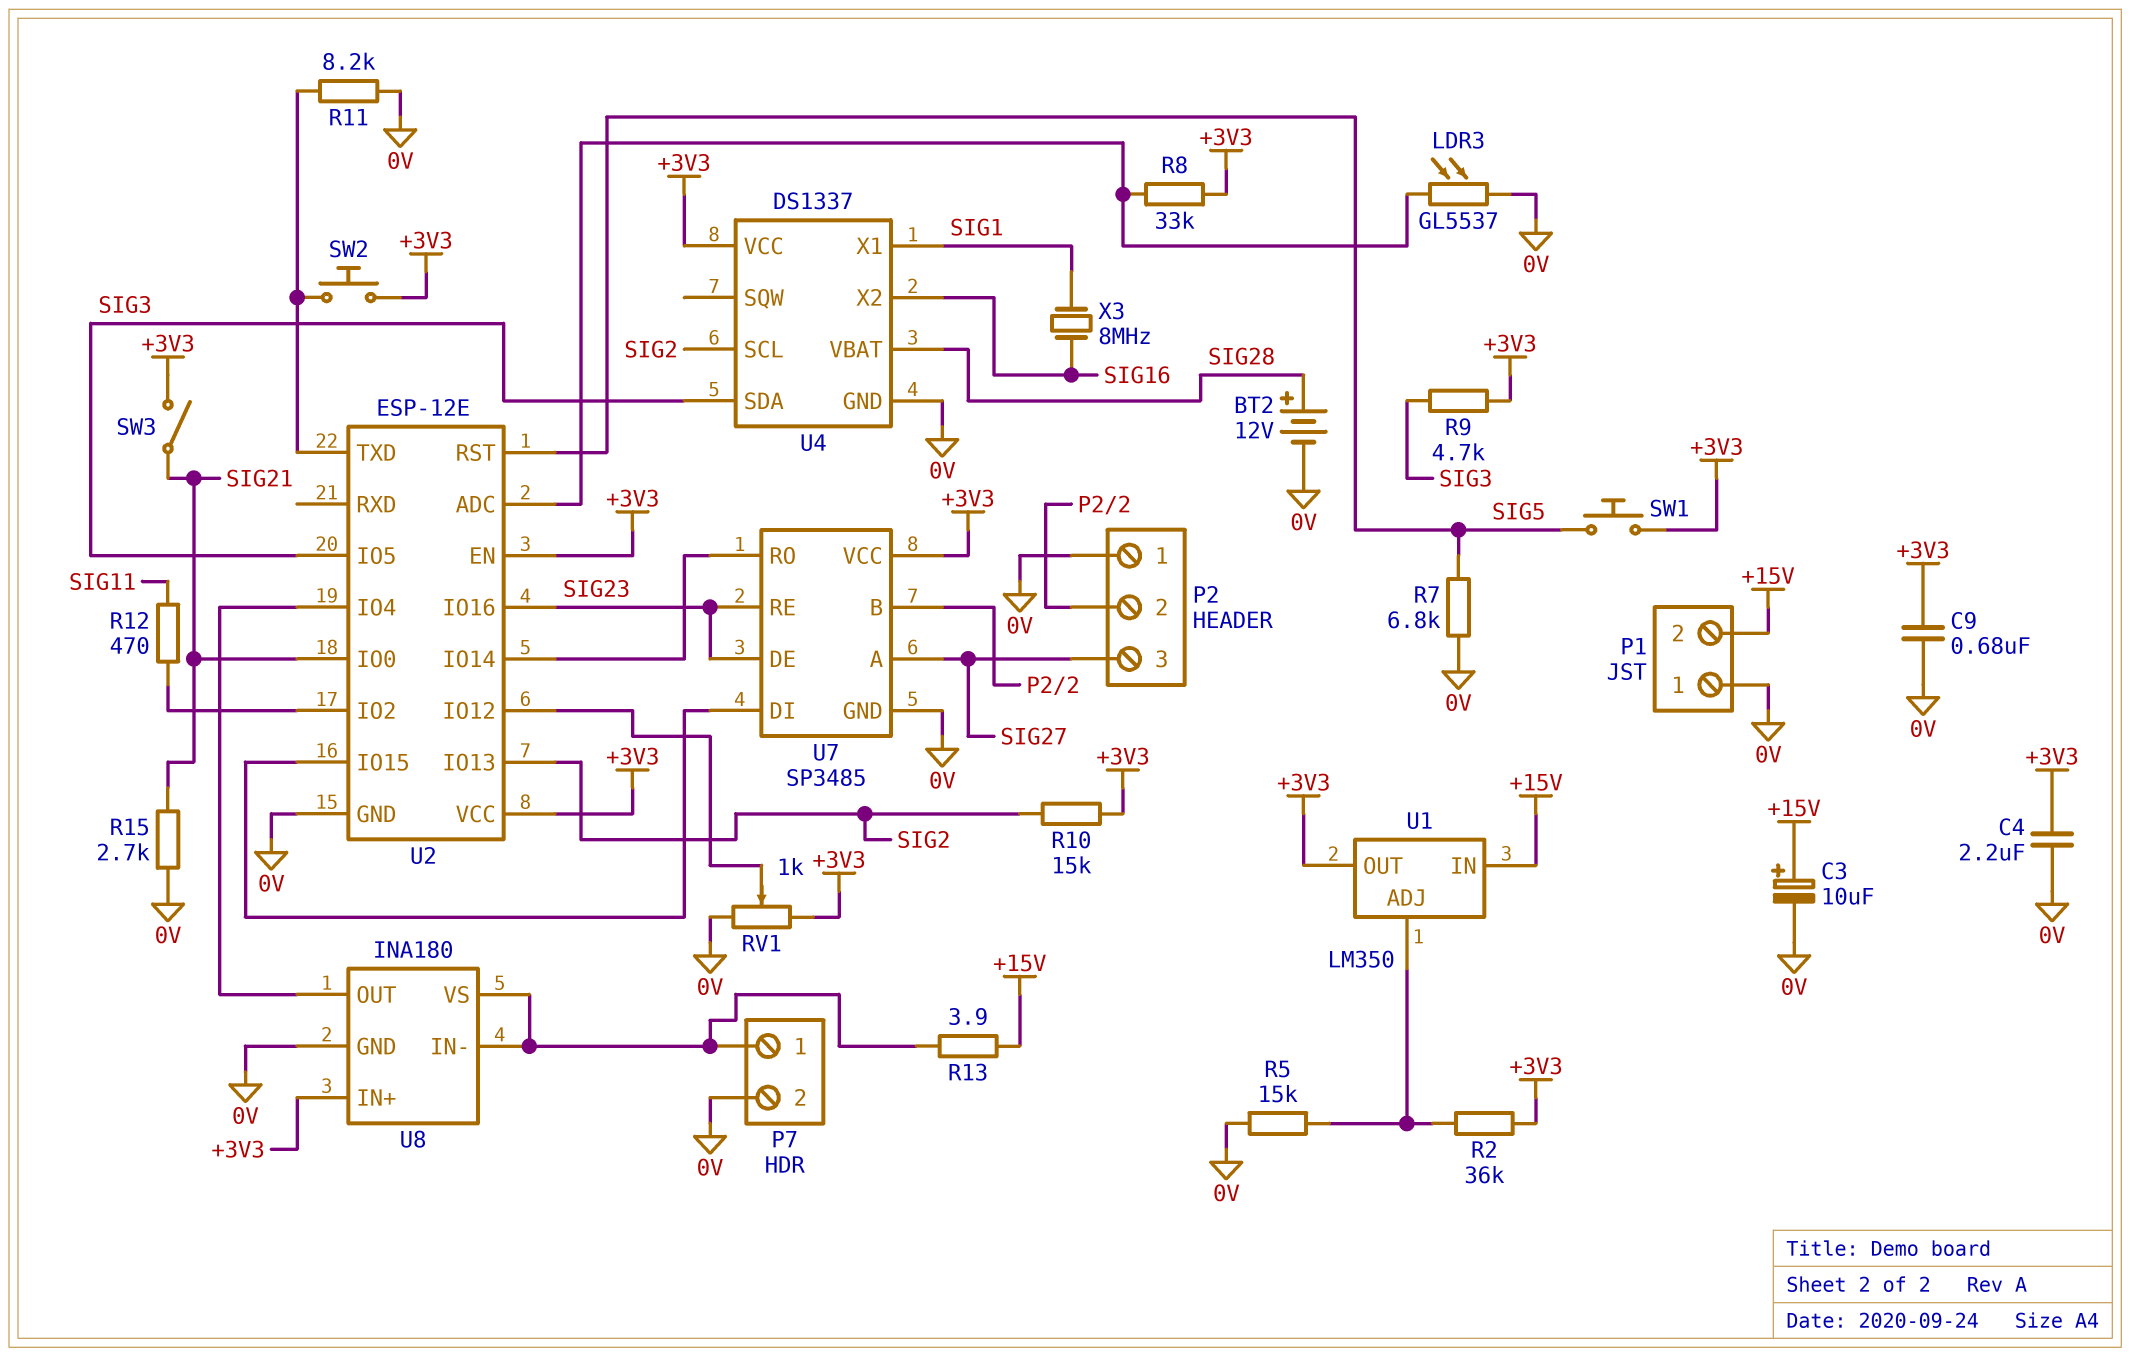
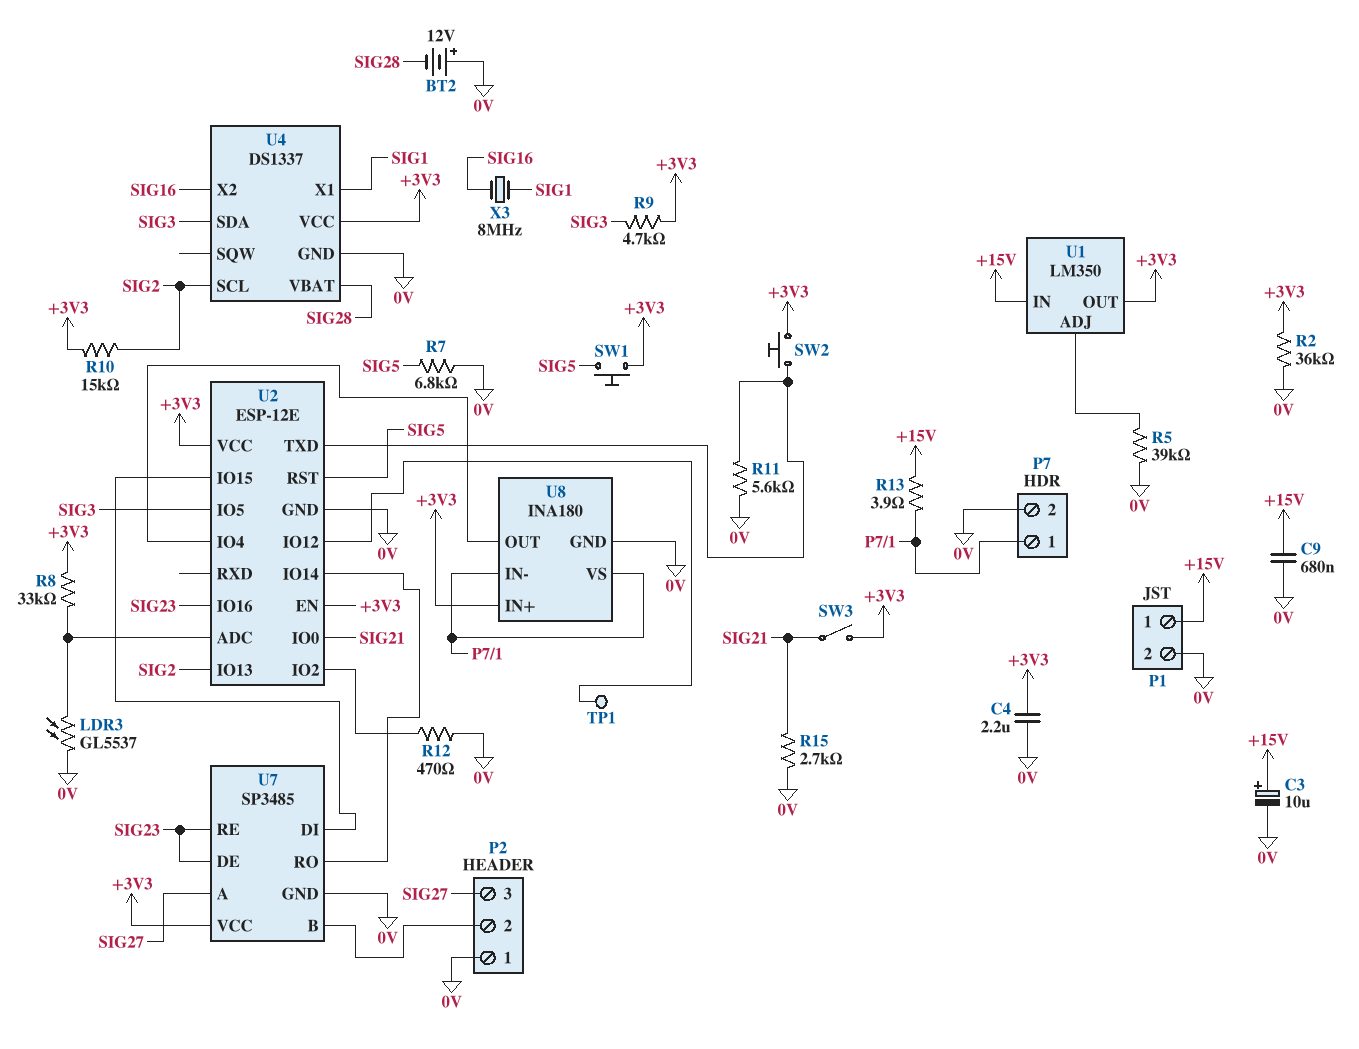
BT2: 12V (plus SIG28, minus 0V) -> 12V (plus 0V, minus SIG28)
C9: 680nF (+3V3, 0V) -> 680nF (+15V, 0V)
P1 pin 1: 0V -> +15V
P1 pin 2: +15V -> 0V
R2: 36k (+3V3, U1/ADJ) -> 36k (+3V3, 0V)
R5: 15k (0V, U1/ADJ) -> 39k (0V, U1/ADJ)
R11: 8.2k (0V, U2/TXD) -> 5.6k (0V, U2/TXD)
R12: 470 (SIG11, U2/IO2) -> 470 (0V, U2/IO2)
RV1: 1k (+3V3, 0V, wiper U2/IO12) -> none
TP1: none -> test point (U2/IO12)

